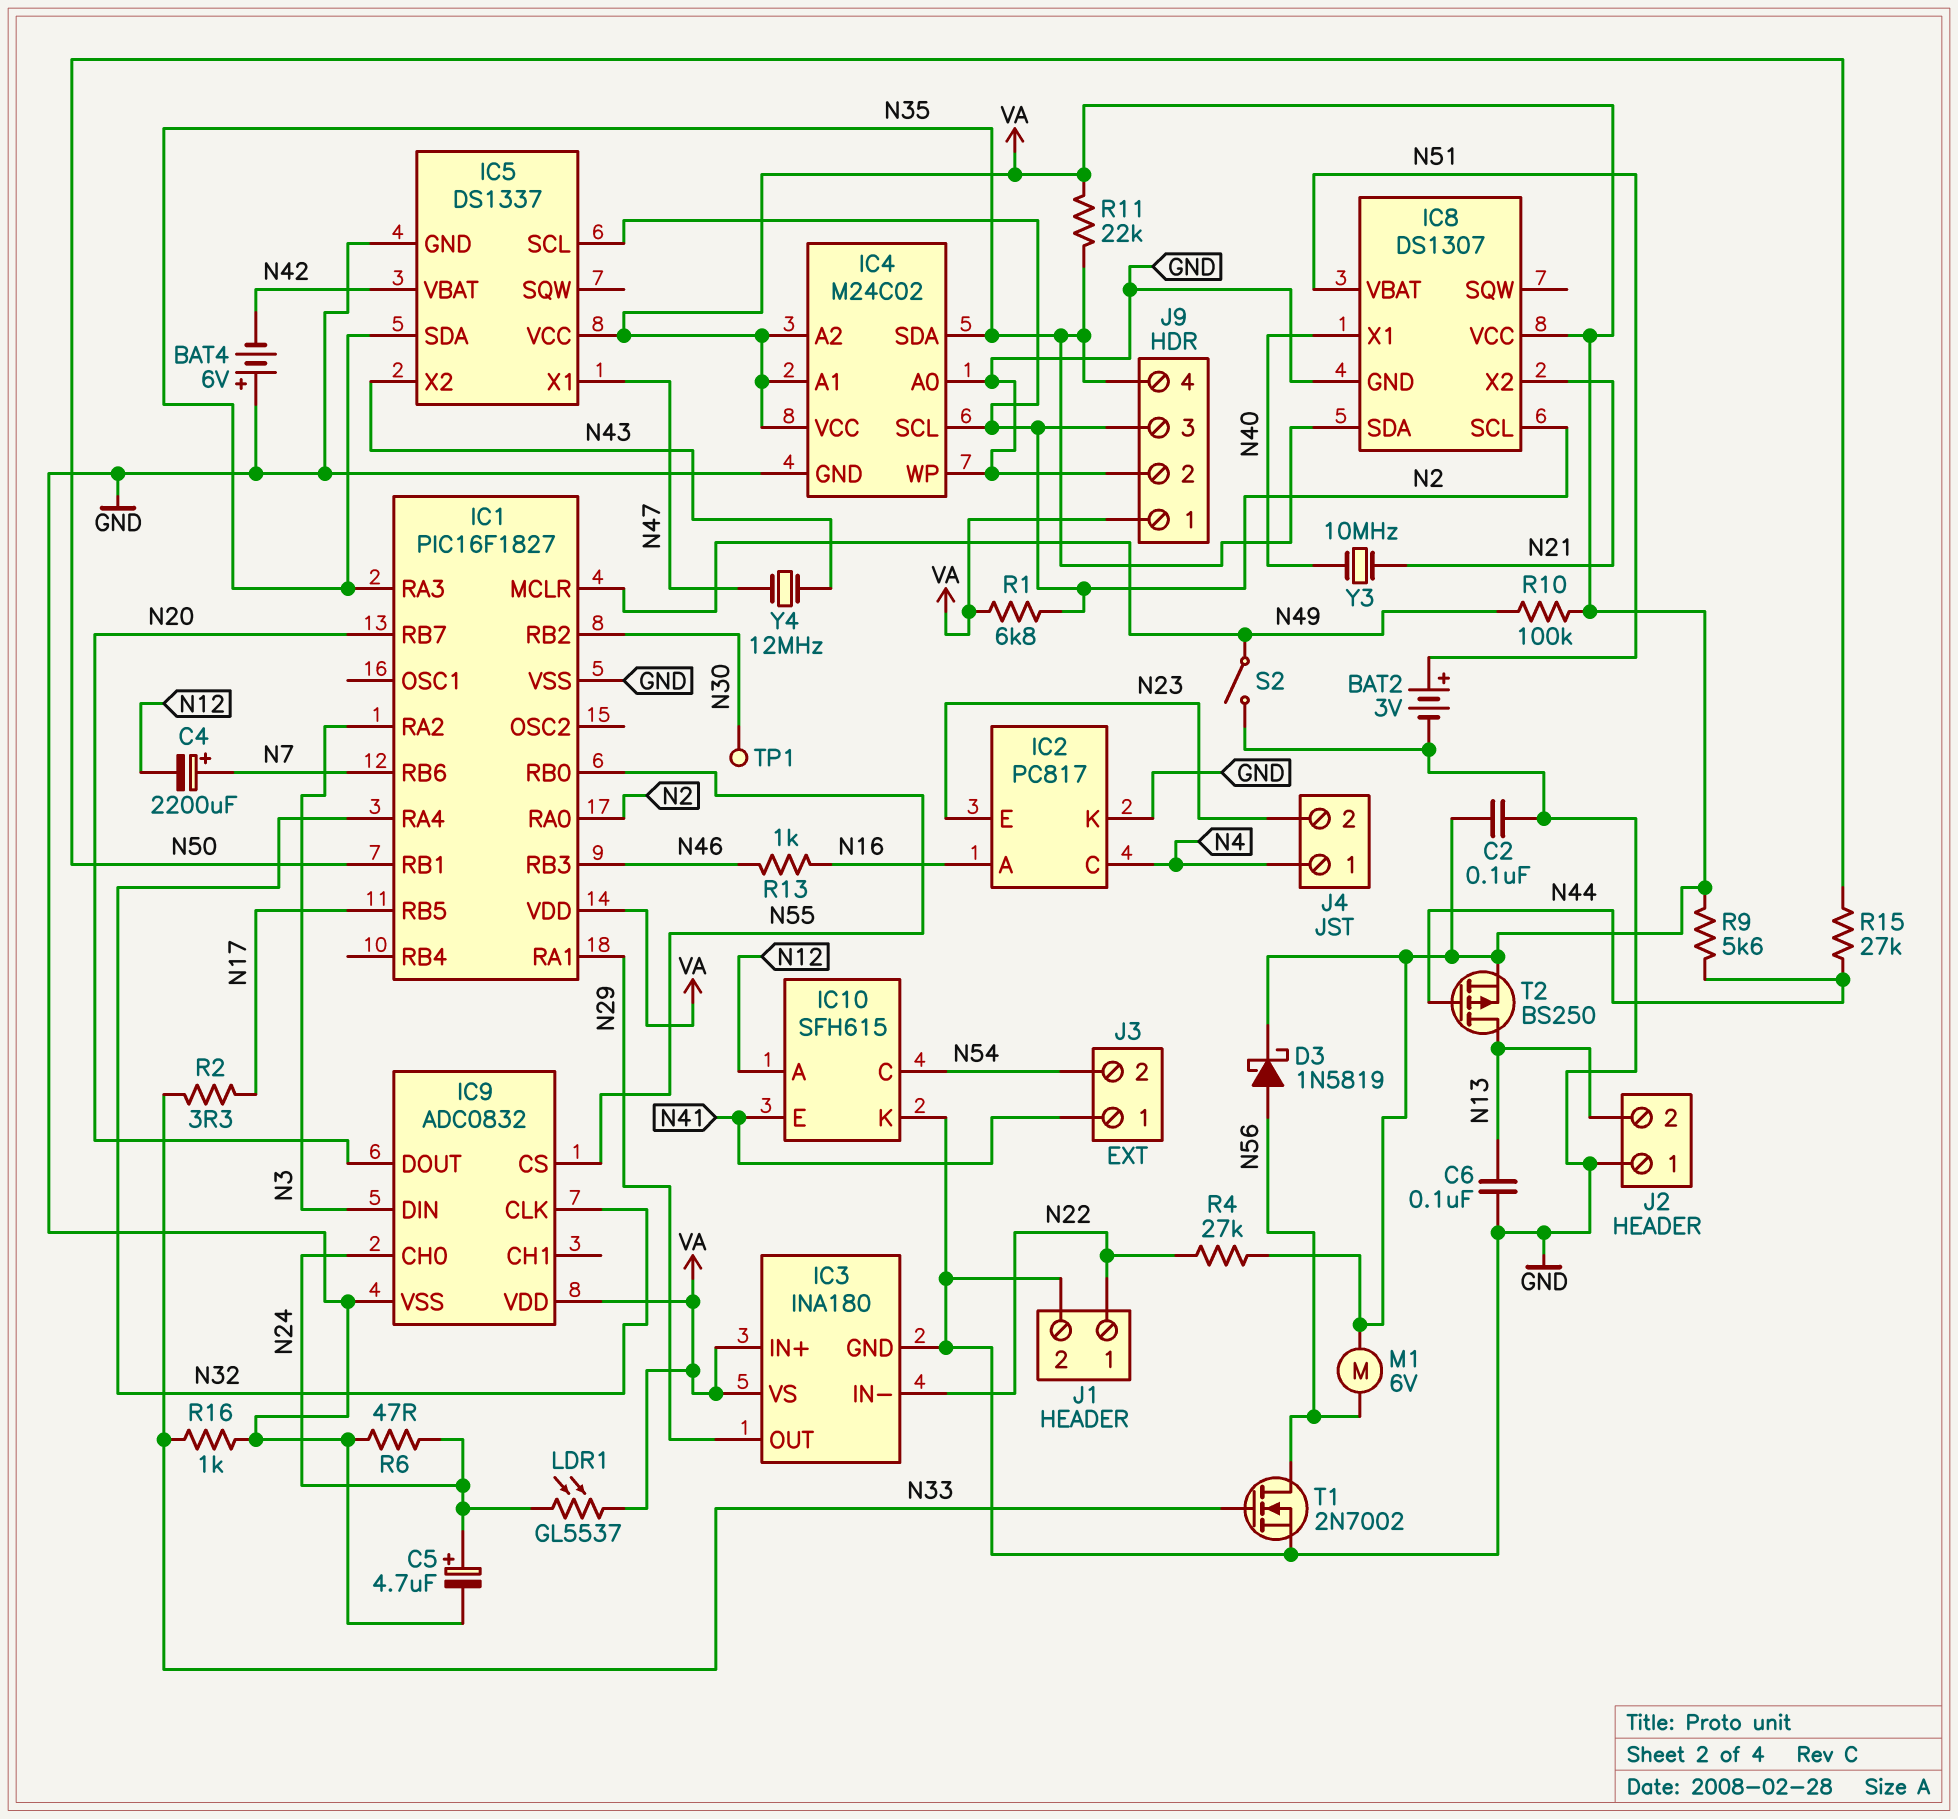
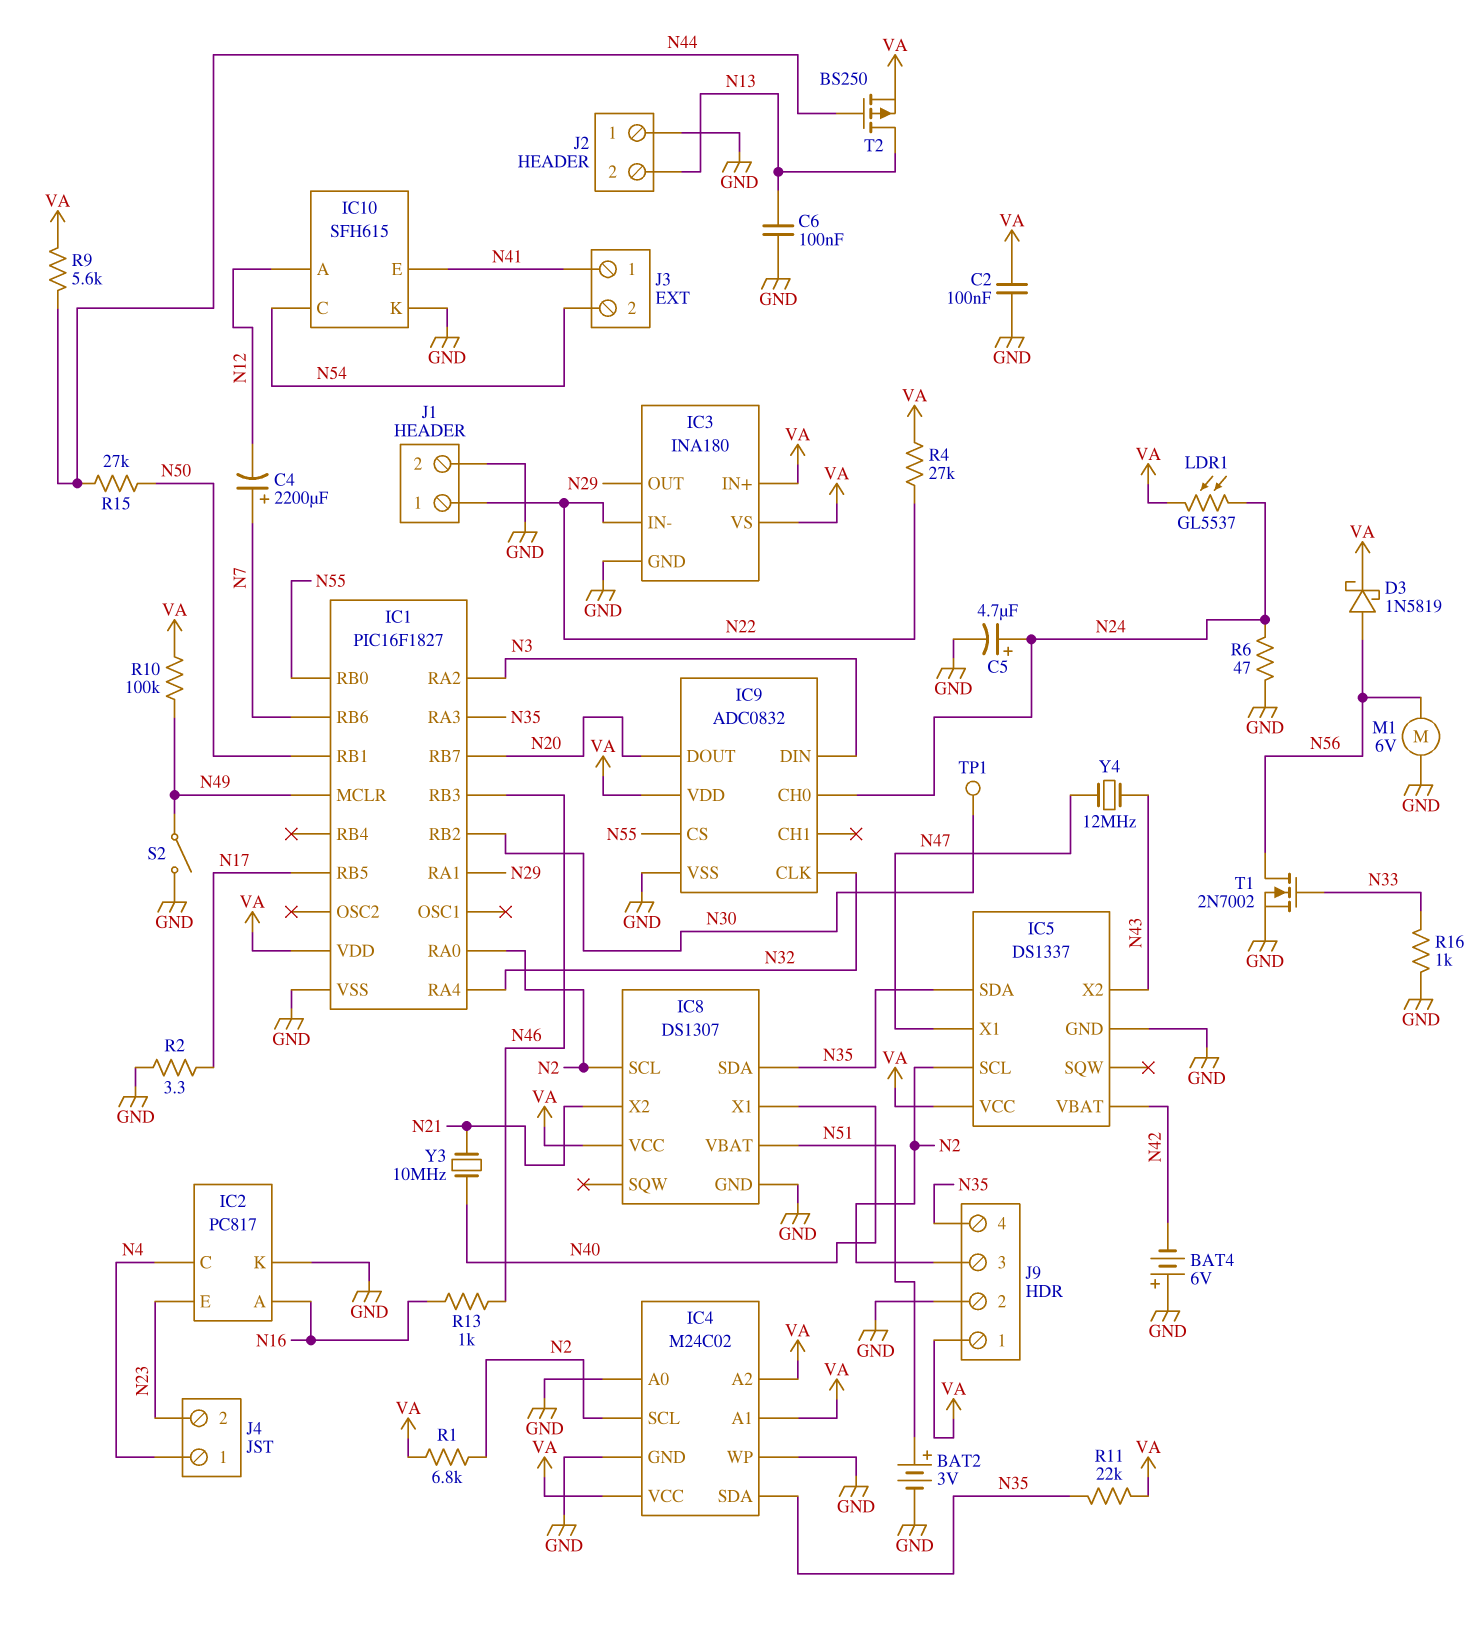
M1: motor 6V (N56, VA) -> motor 6V (GND, N56)
R2: 3.3 (N17, N33) -> 3.3 (GND, N17)

